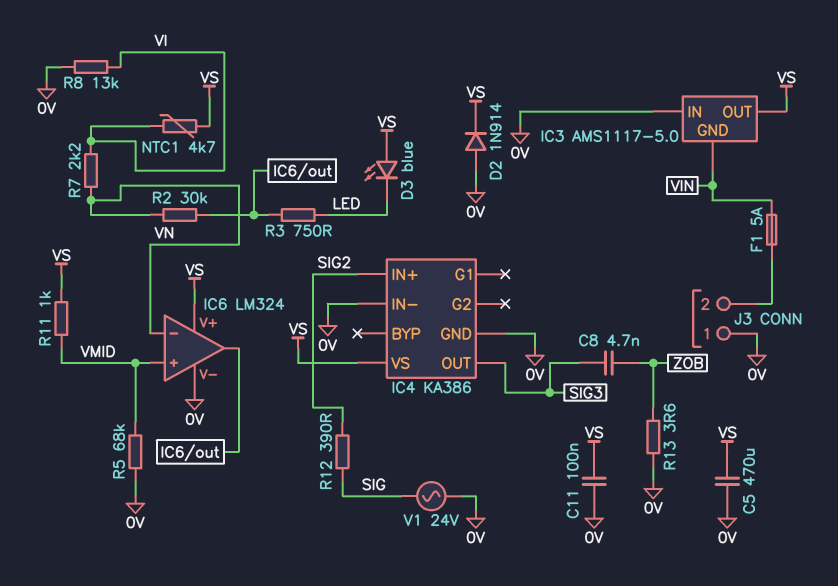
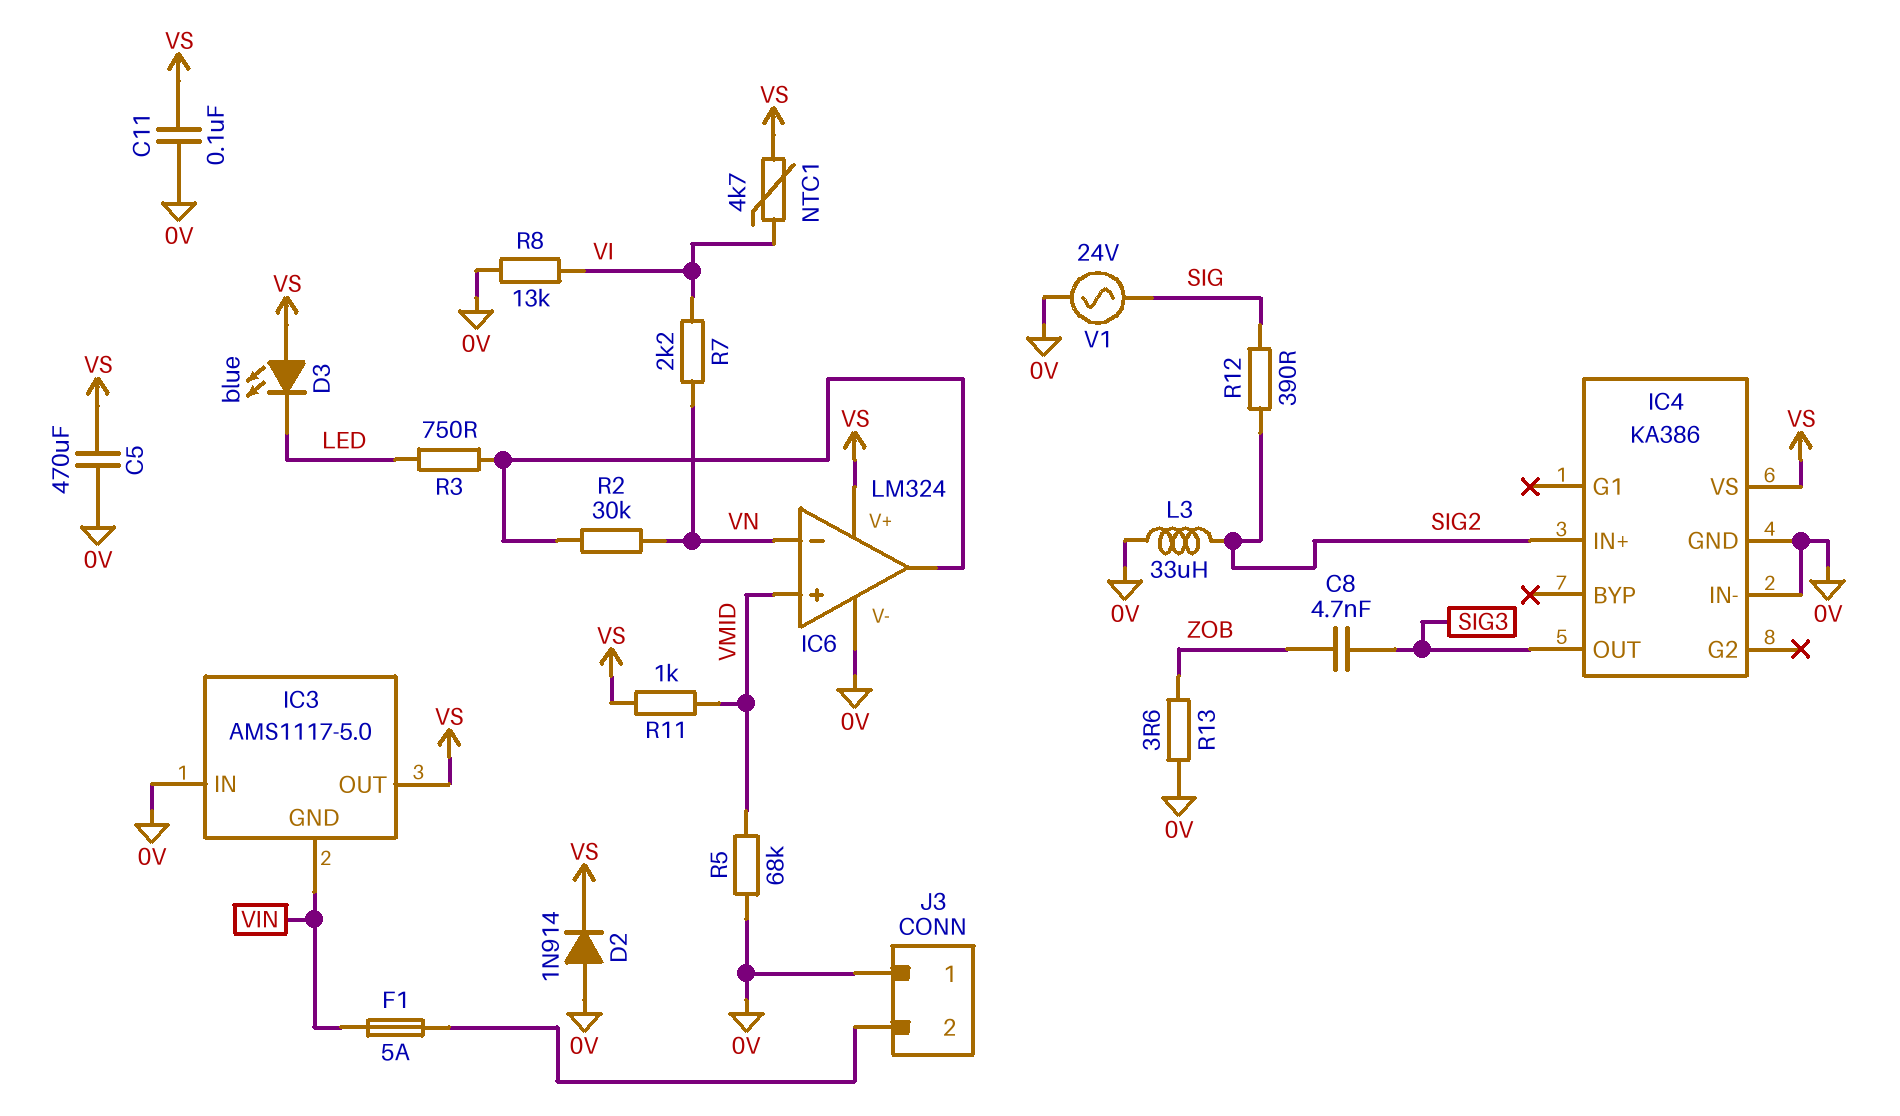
L3: none -> 33uH (0V, SIG2)

